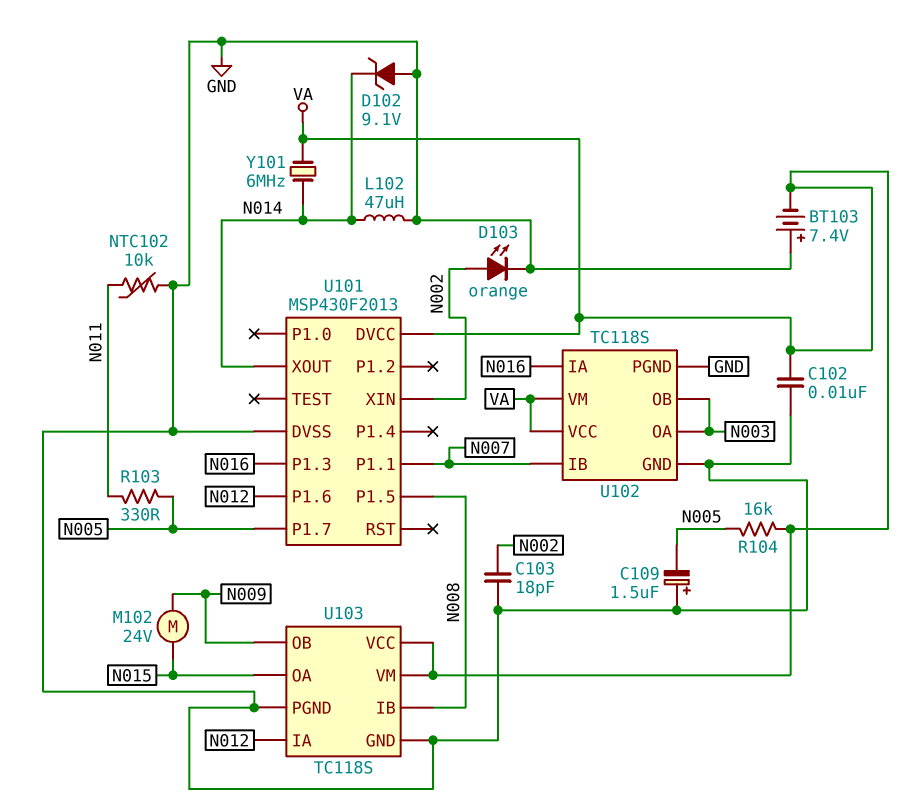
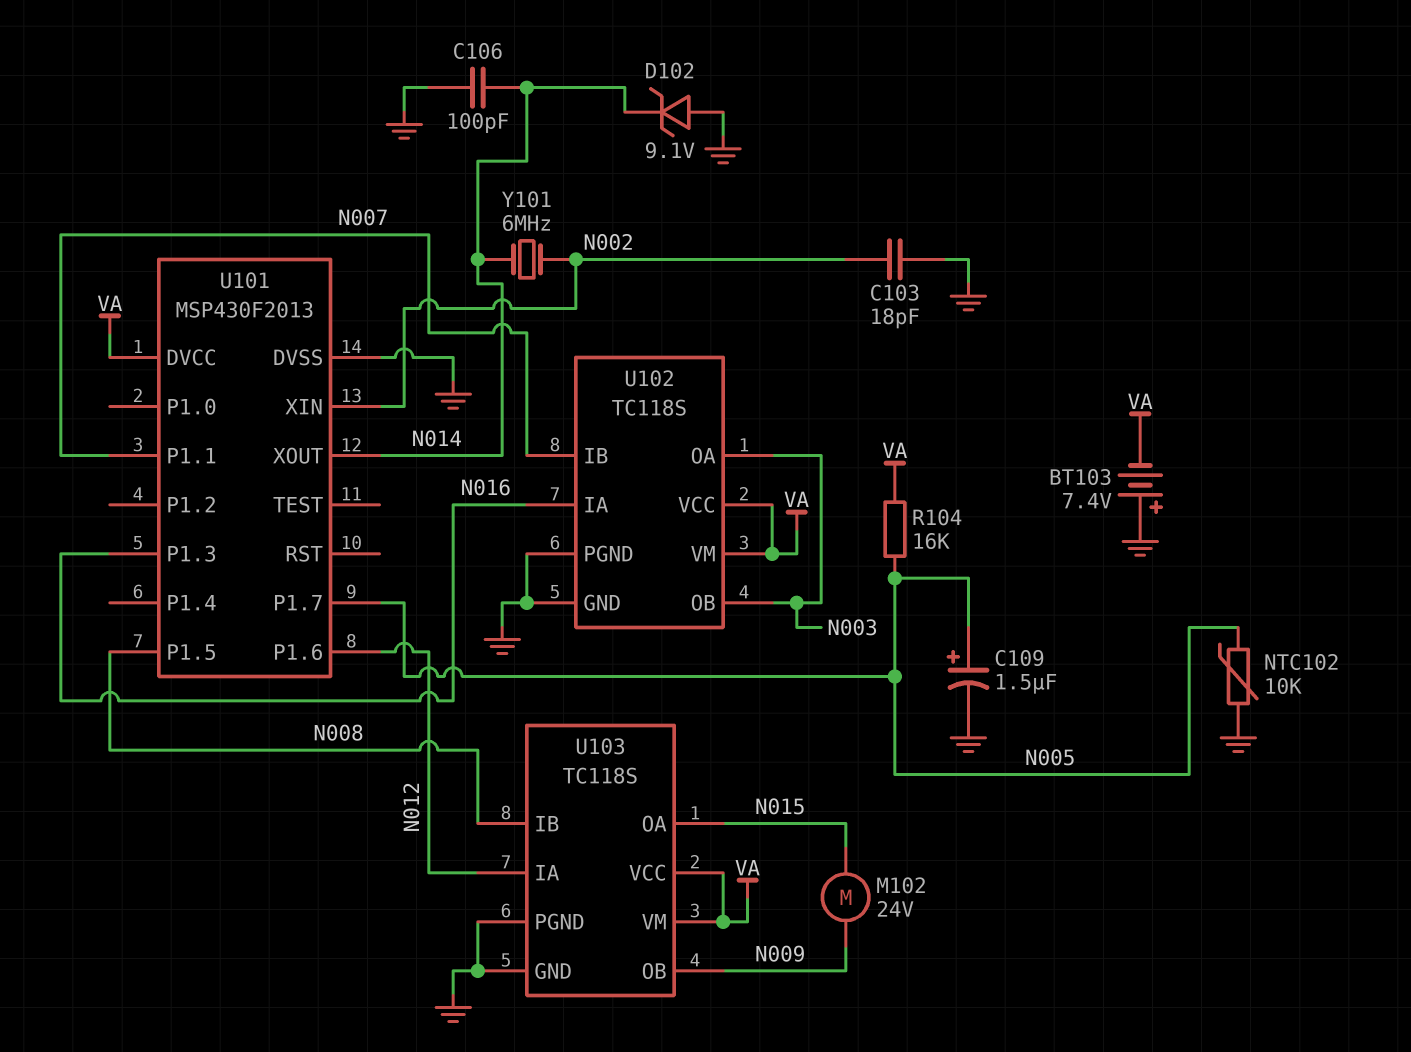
C102: 10nF (GND, VA) -> none
C106: none -> 100pF (GND, N014)
C109: 1.5uF (plus GND, minus N005) -> 1.5uF (plus N005, minus GND)
D103: LED orange (A N002, K GND) -> none
L102: 47uH (GND, N014) -> none
NTC102: 10k (GND, N011) -> 10k (GND, N005)
R103: 330 (N005, N011) -> none
Y101: 6MHz (N014, VA) -> 6MHz (N002, N014)

